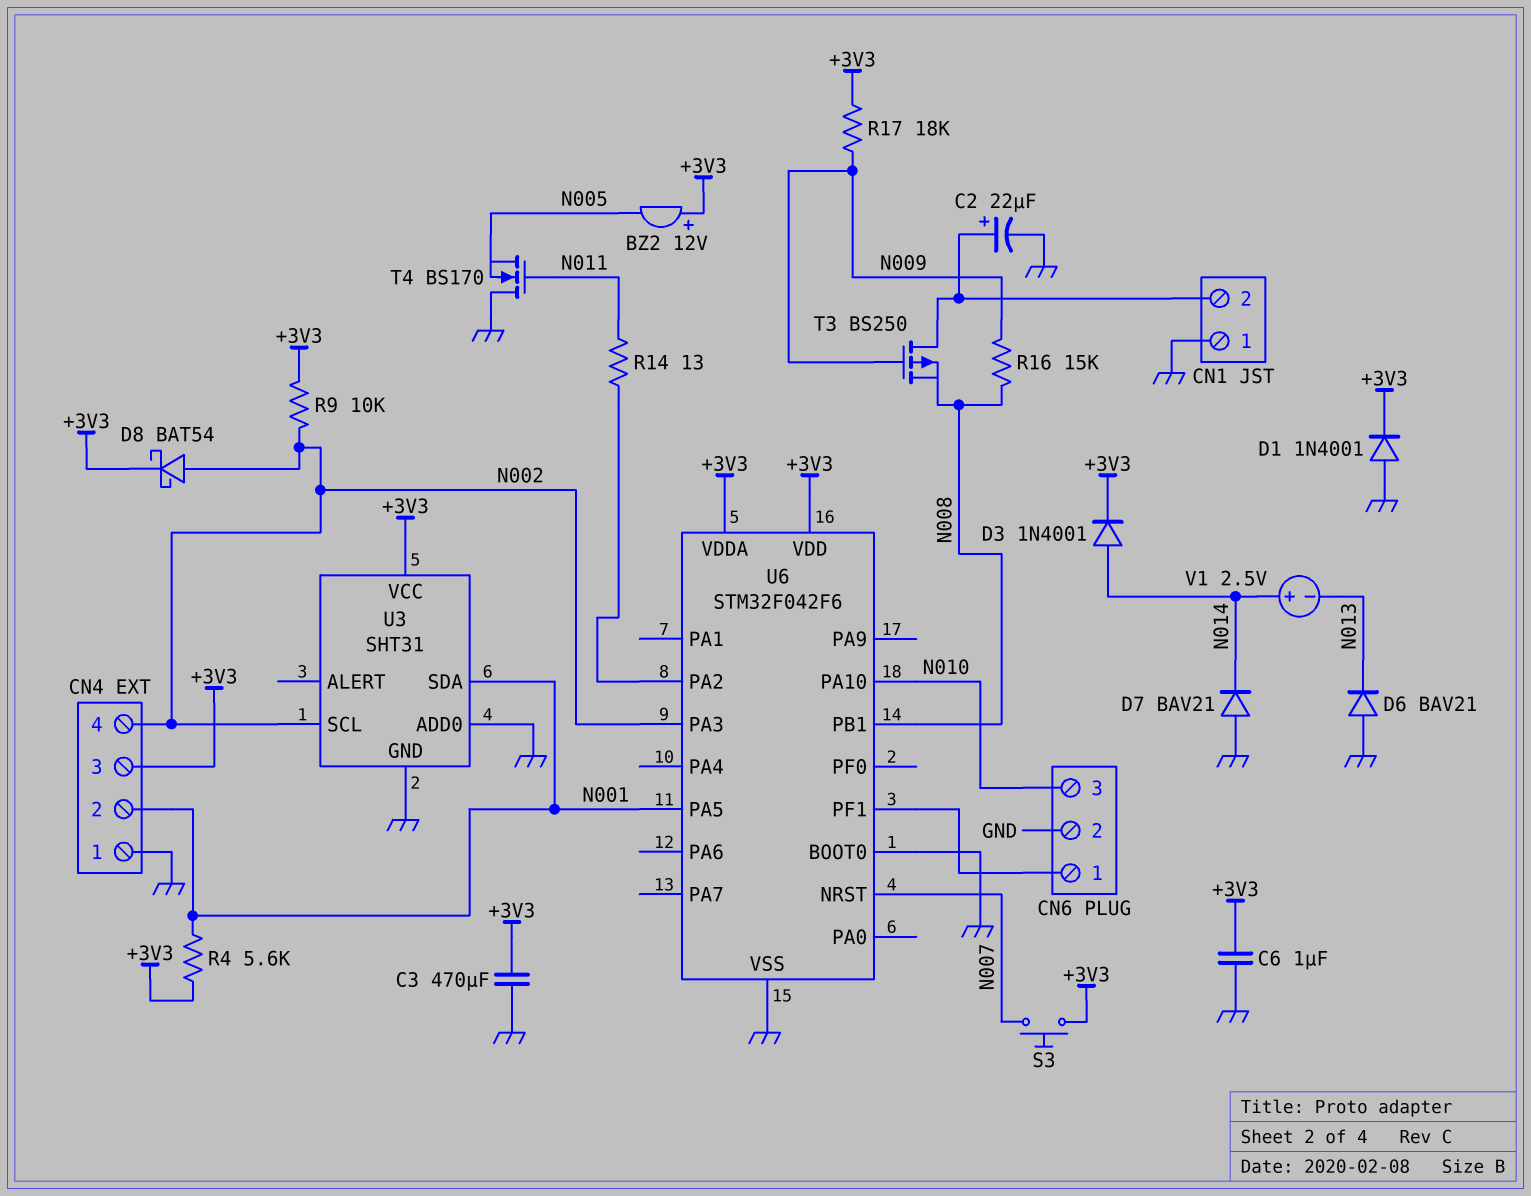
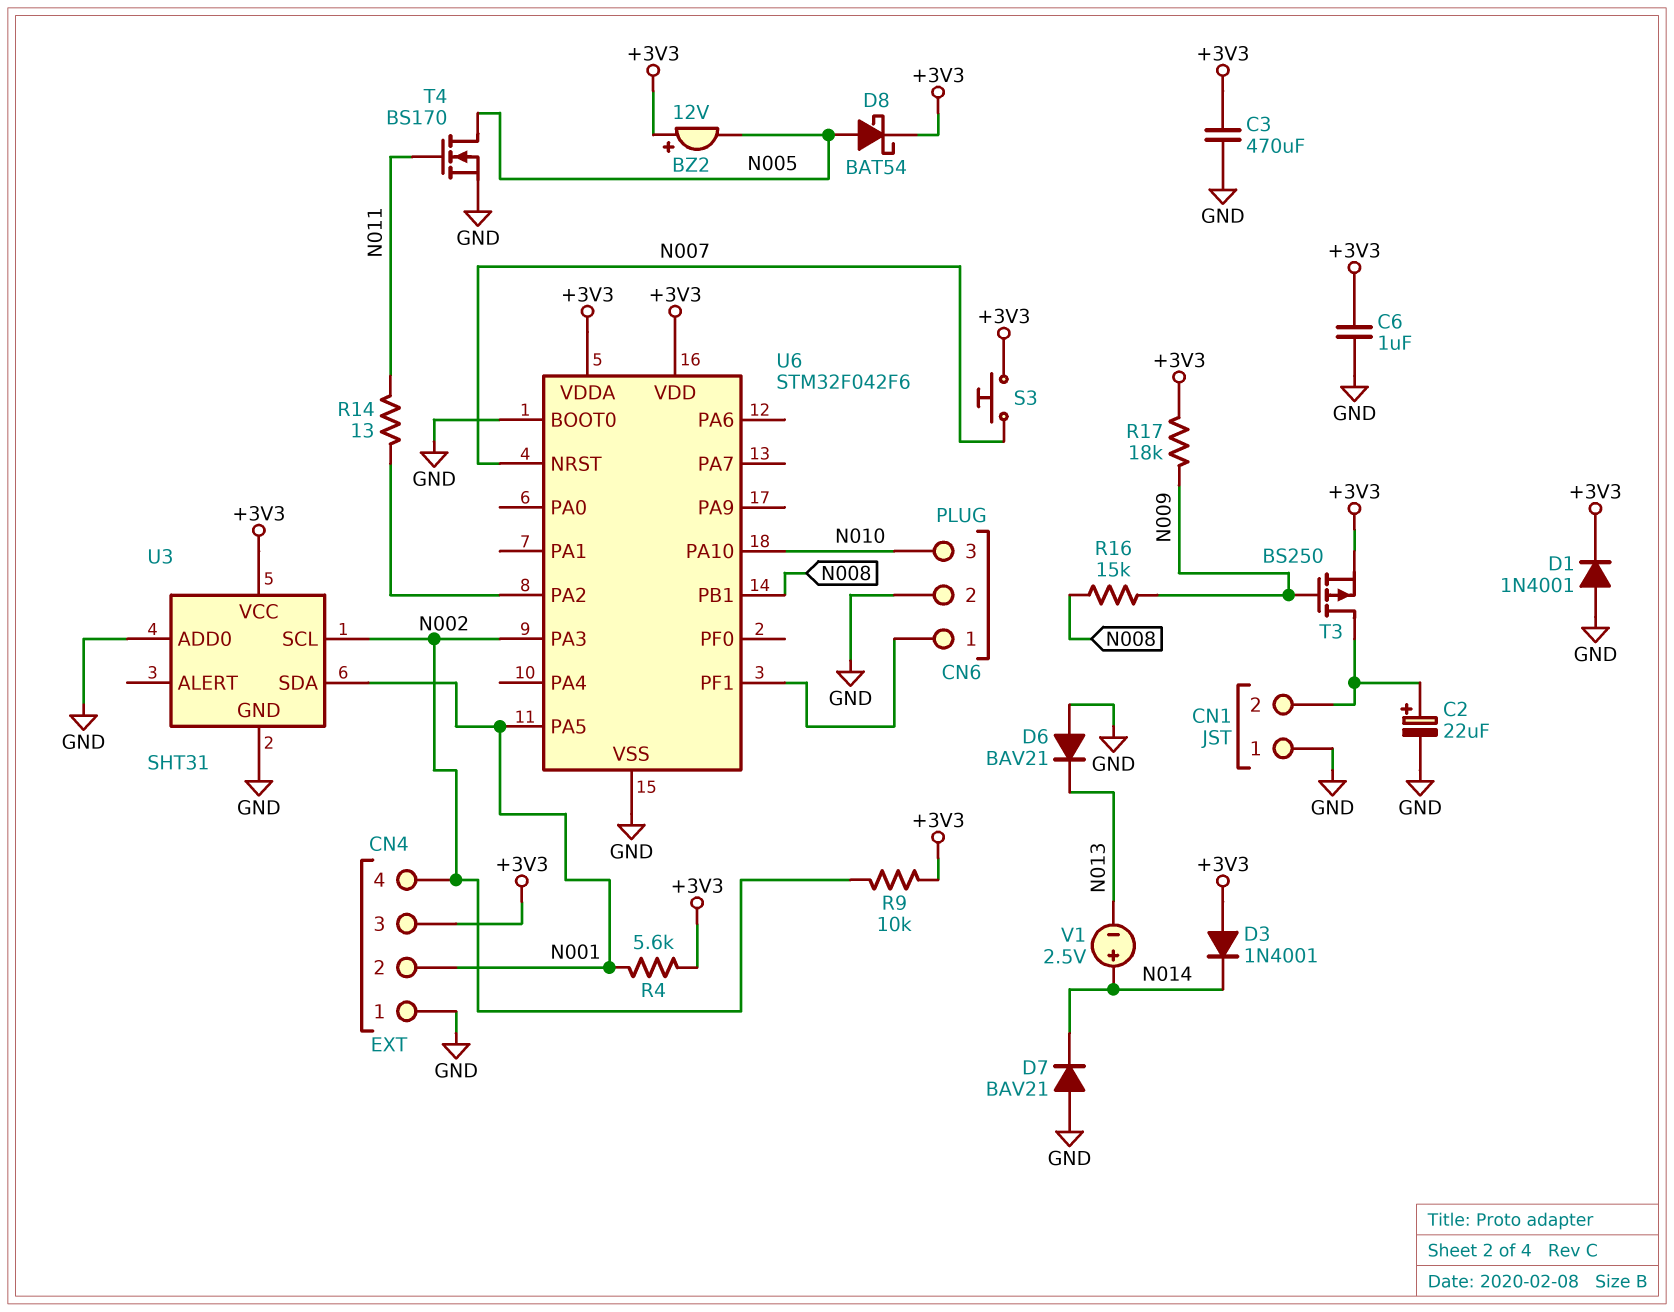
D3: diode 1N4001 (A N014, K +3V3) -> diode 1N4001 (A +3V3, K N014)
D8: schottky BAT54 (A N002, K +3V3) -> schottky BAT54 (A N005, K +3V3)
T3: PMOS BS250 (G N009, D CN1/2, S N008) -> PMOS BS250 (G N009, D CN1/2, S +3V3)
T4: NMOS BS170 (G N011, D GND, S N005) -> NMOS BS170 (G N011, D N005, S GND)

